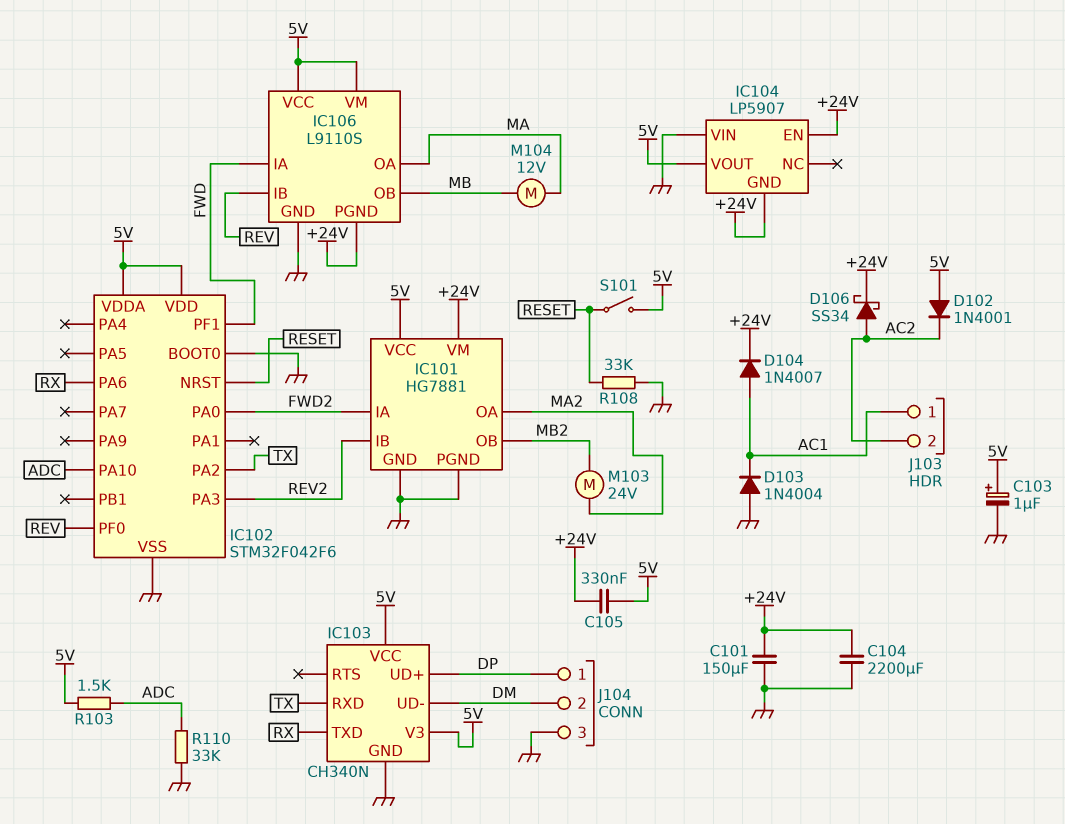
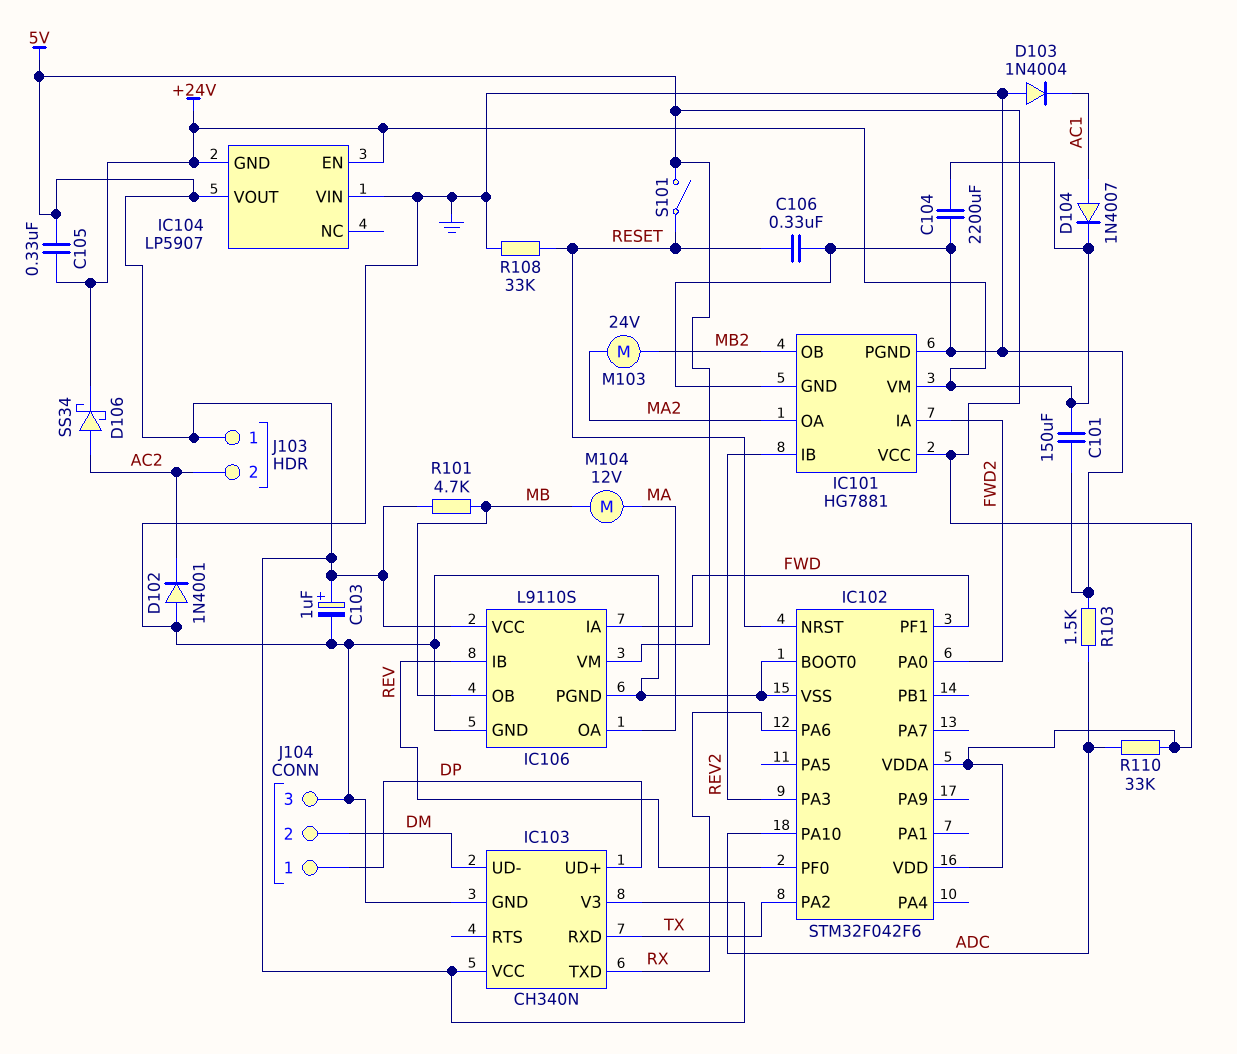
C106: none -> 330nF (GND, RESET)
D102: diode 1N4001 (A 5V, K AC2) -> diode 1N4001 (A GND, K AC2)
IC106 pin PGND: +24V -> GND
J103 pin 1: AC1 -> 5V
R101: none -> 4.7k (5V, MB)
R103: 1.5k (5V, ADC) -> 1.5k (ADC, GND)
R110: 33k (ADC, GND) -> 33k (5V, ADC)

